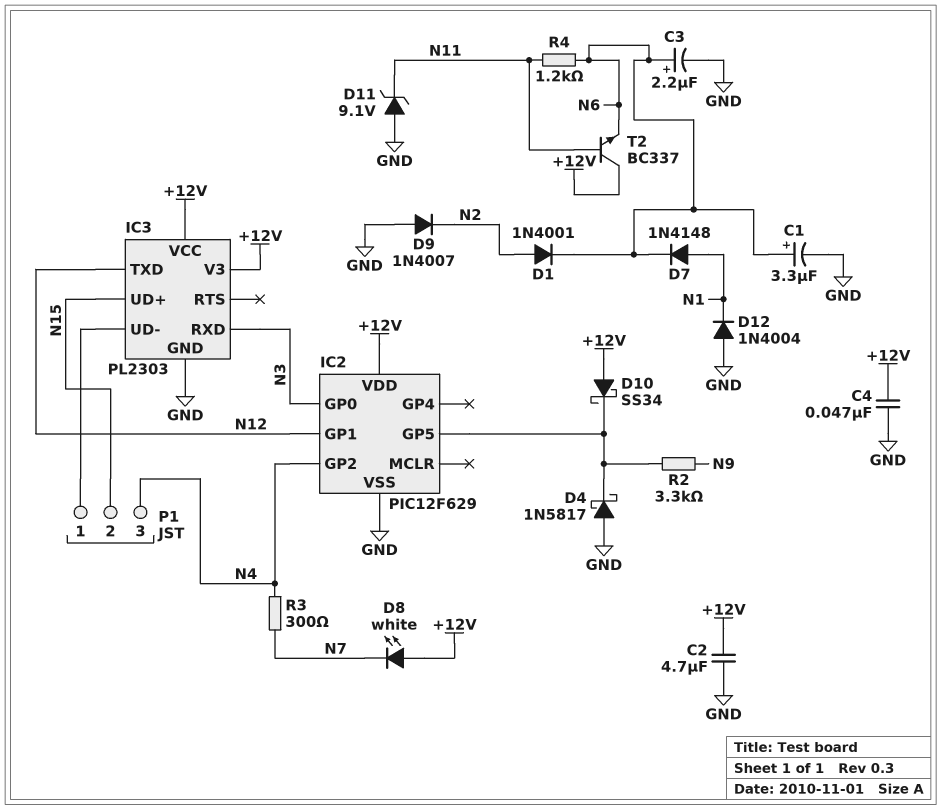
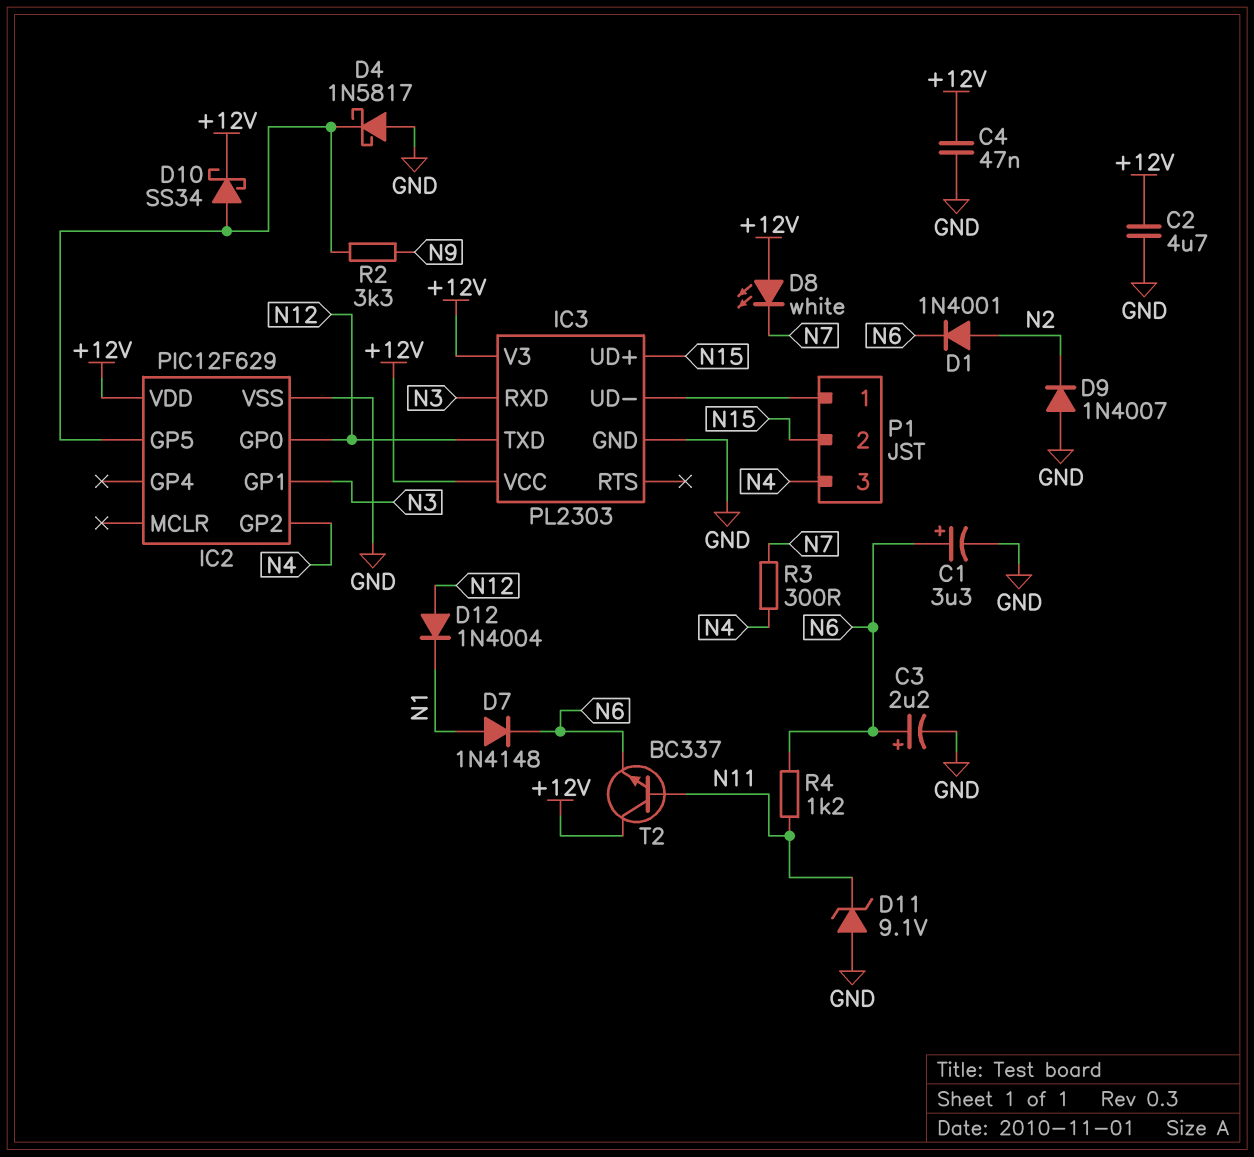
D10: schottky SS34 (A +12V, K IC2/GP5) -> schottky SS34 (A IC2/GP5, K +12V)
D12: diode 1N4004 (A GND, K N1) -> diode 1N4004 (A N12, K N1)
IC2 pin GP0: N3 -> N12
IC2 pin GP1: N12 -> N3

